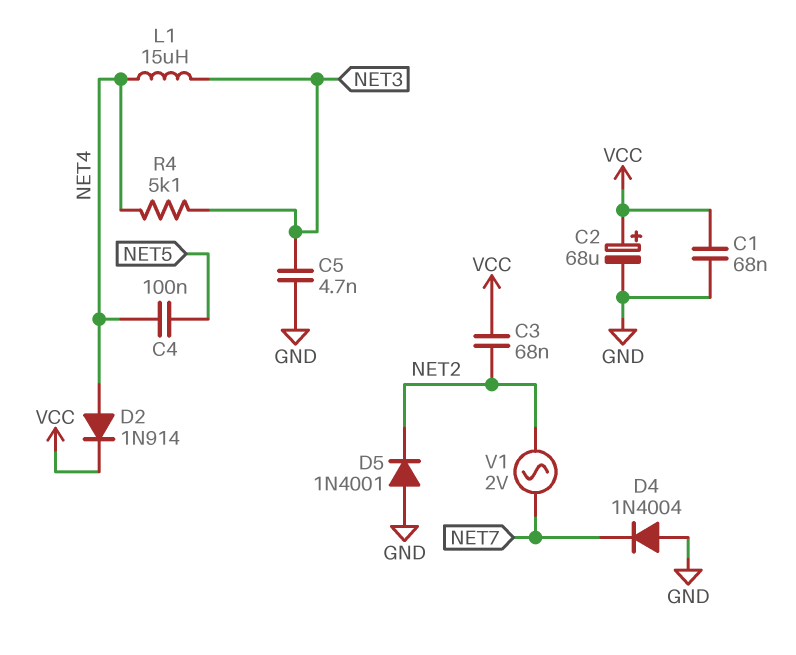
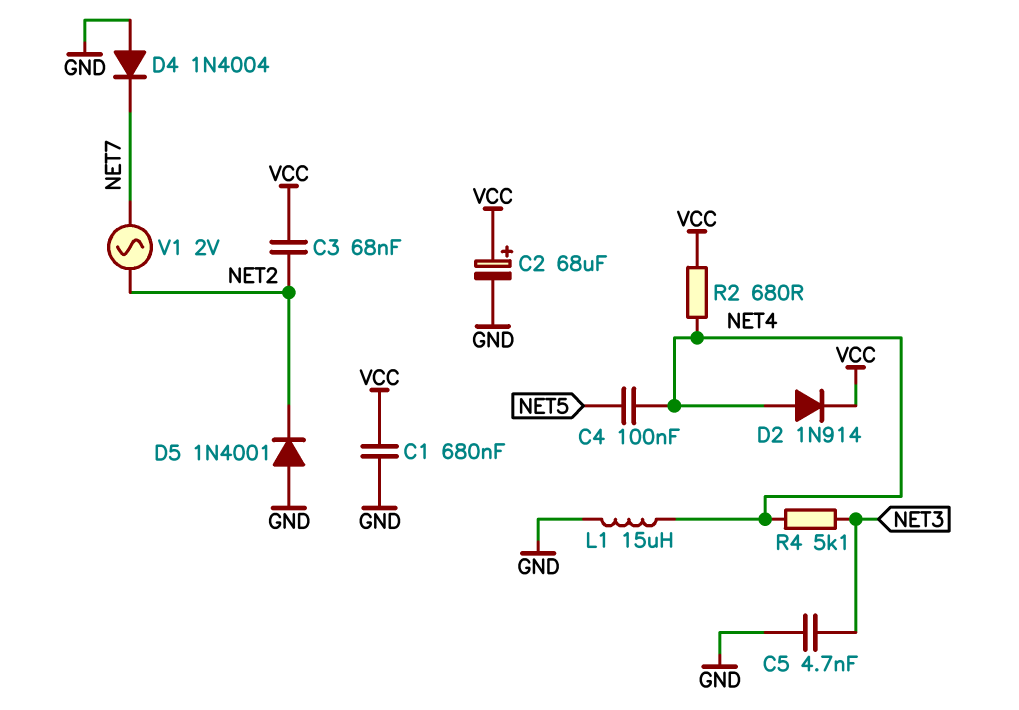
C1: 68nF (GND, VCC) -> 680nF (GND, VCC)
L1: 15uH (NET3, NET4) -> 15uH (GND, NET4)
R2: none -> 680 (NET4, VCC)

